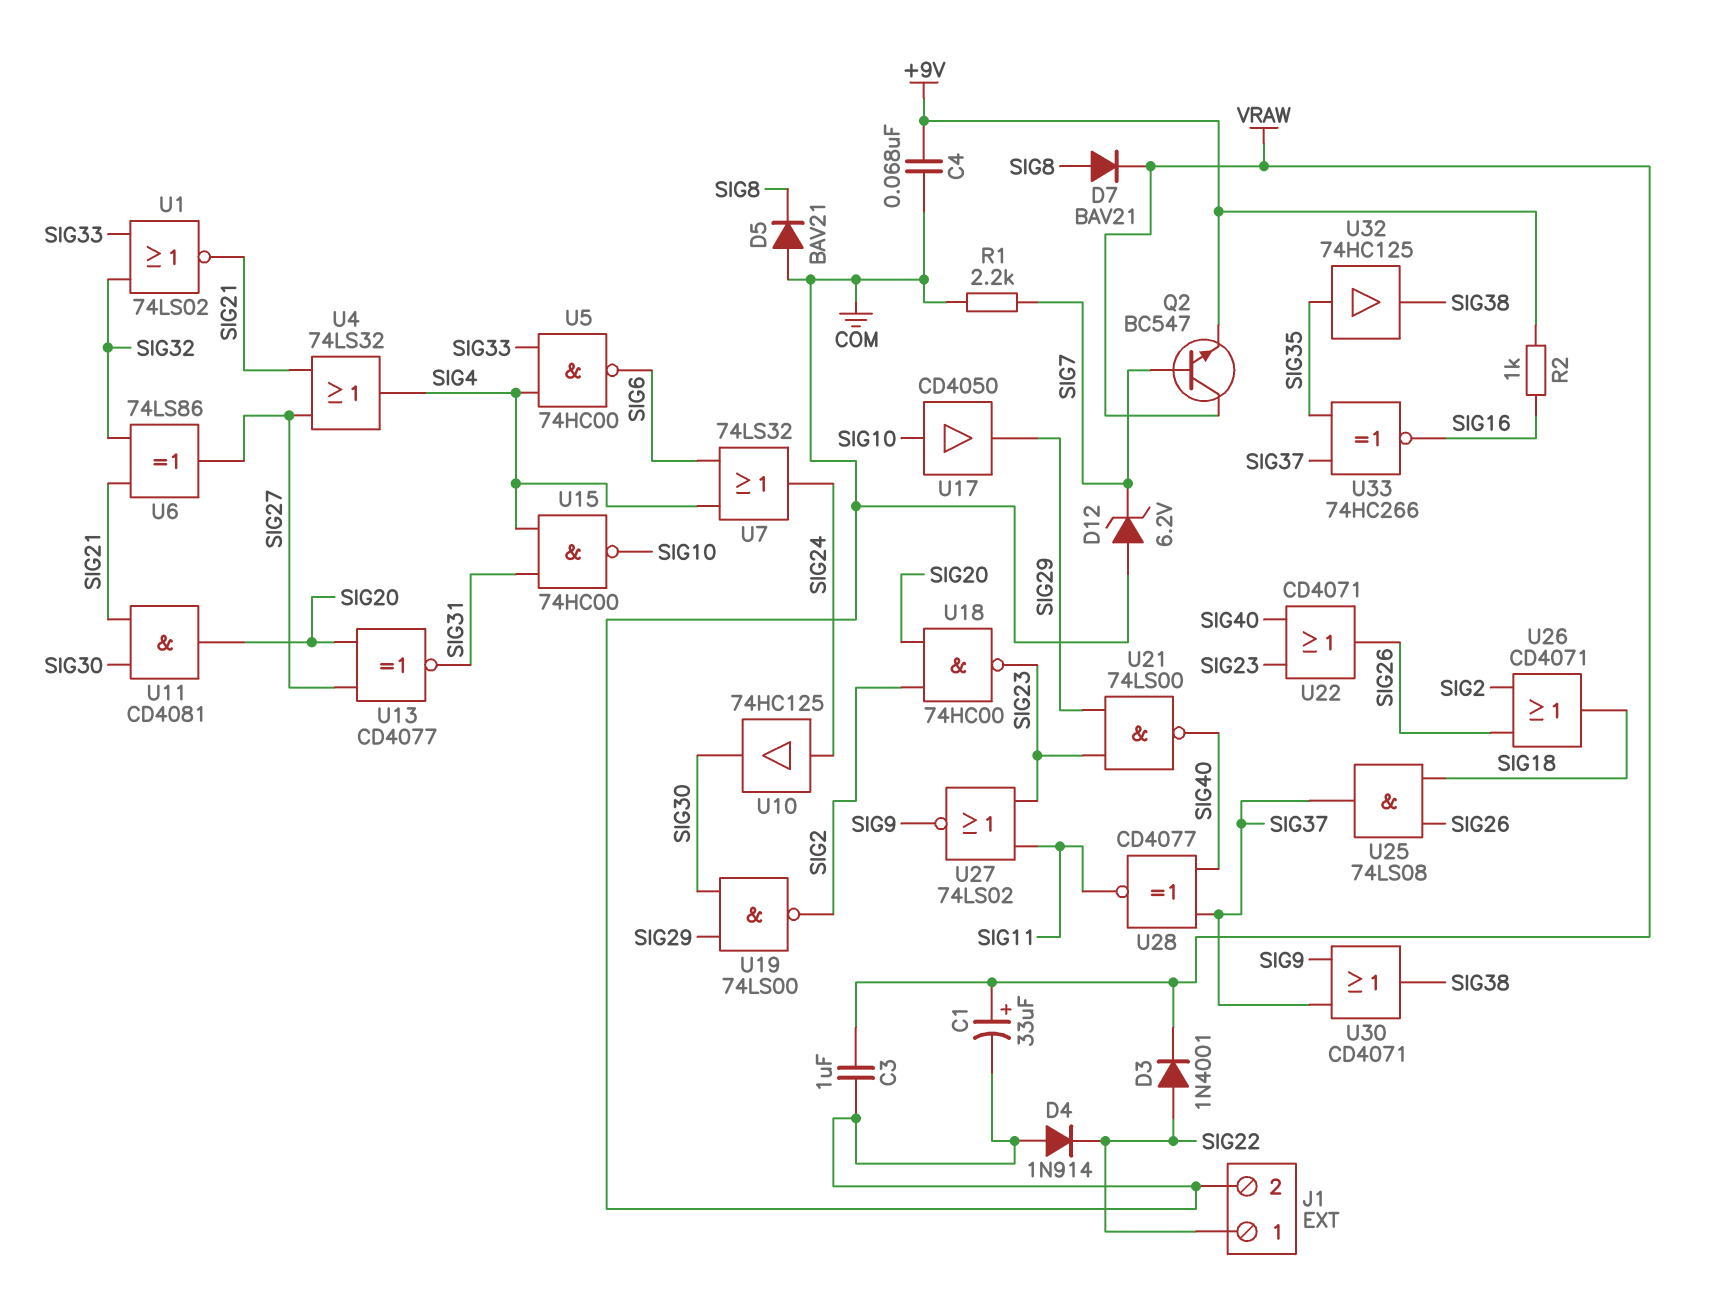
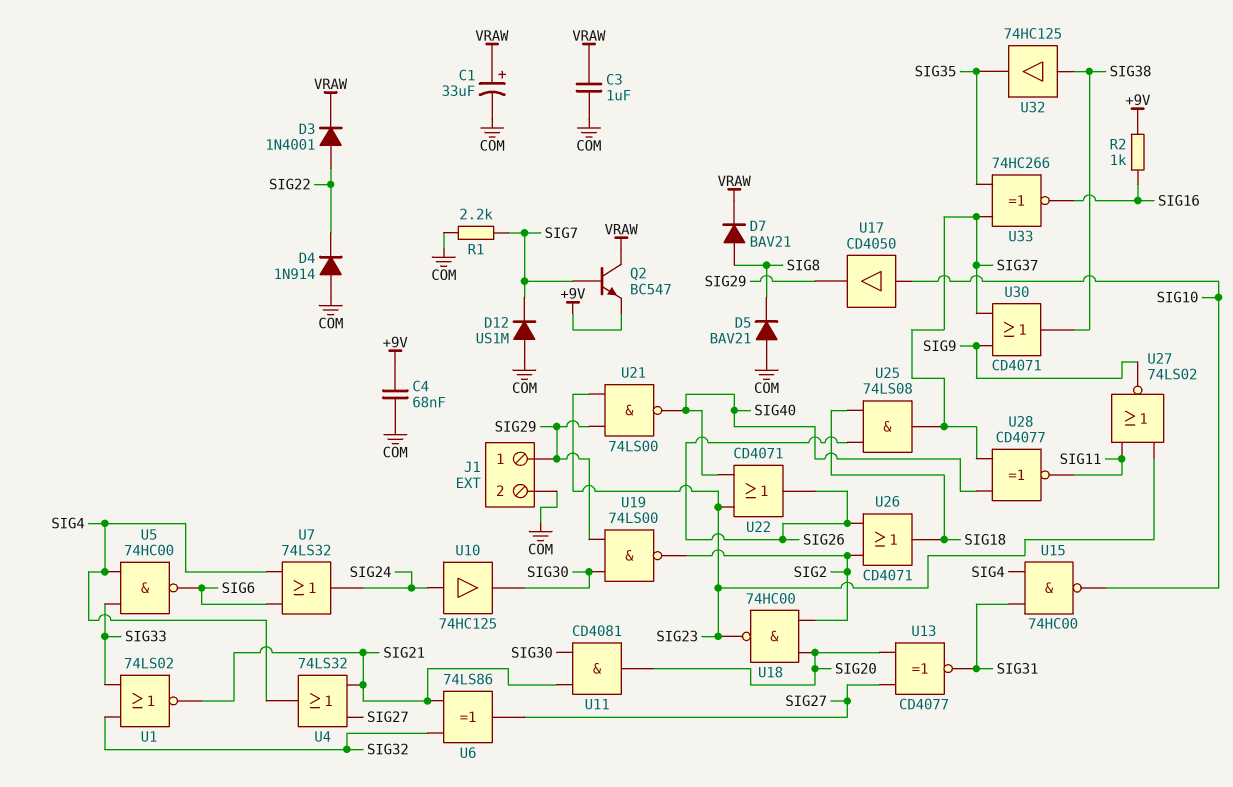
D12: zener 6.2V (A COM, K SIG7) -> diode US1M (A COM, K SIG7)
J1 pin 1: SIG22 -> SIG29
U32: buffer 74HC125 (in SIG35, out SIG38) -> buffer 74HC125 (in SIG38, out SIG35)

